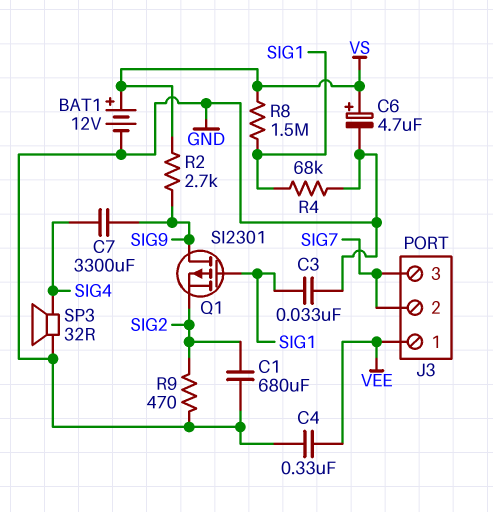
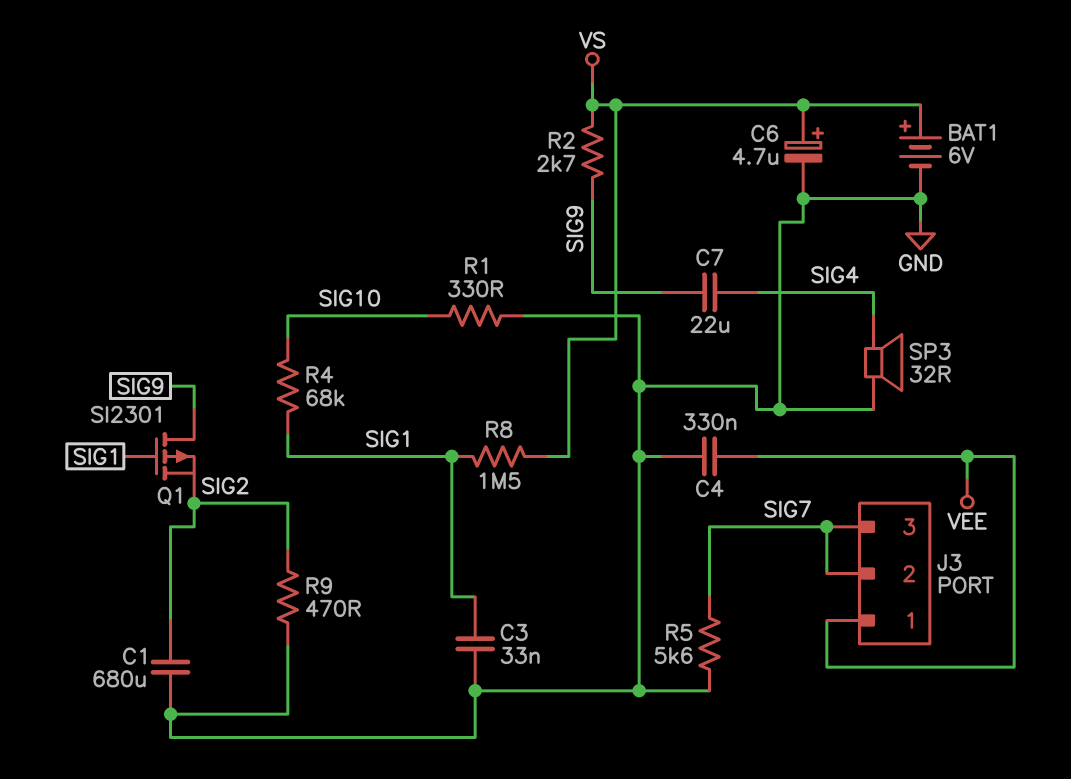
BAT1: 12V (plus VS, minus GND) -> 6V (plus VS, minus GND)
C7: 3300uF (SIG4, SIG9) -> 22uF (SIG4, SIG9)
R1: none -> 330 (GND, SIG10)
R4: 68k (GND, SIG1) -> 68k (SIG1, SIG10)
R5: none -> 5.6k (GND, SIG7)

